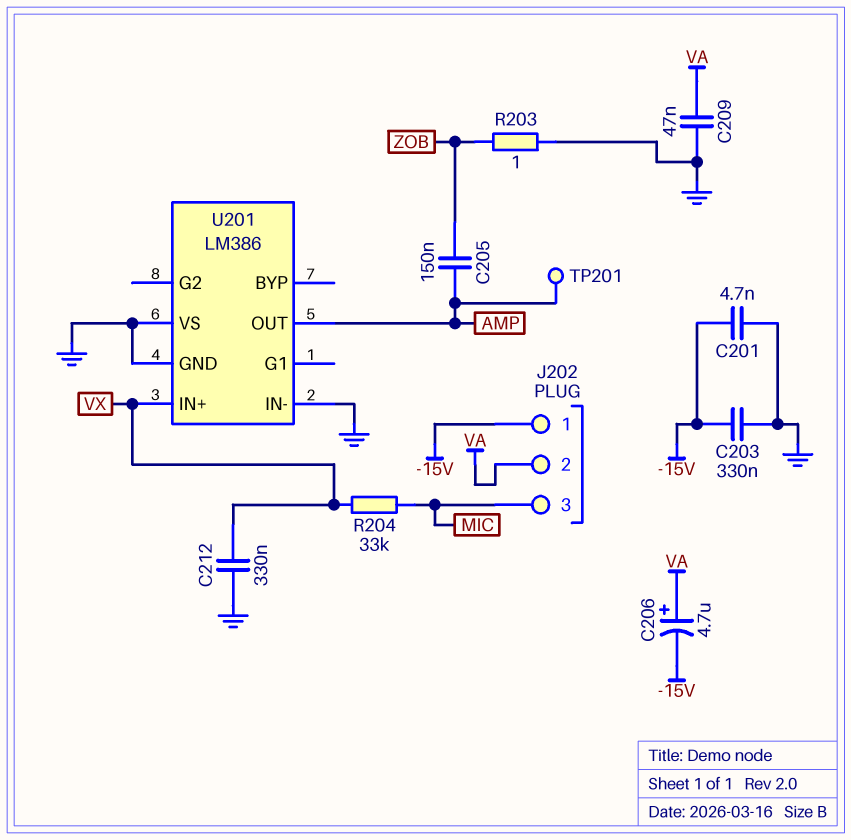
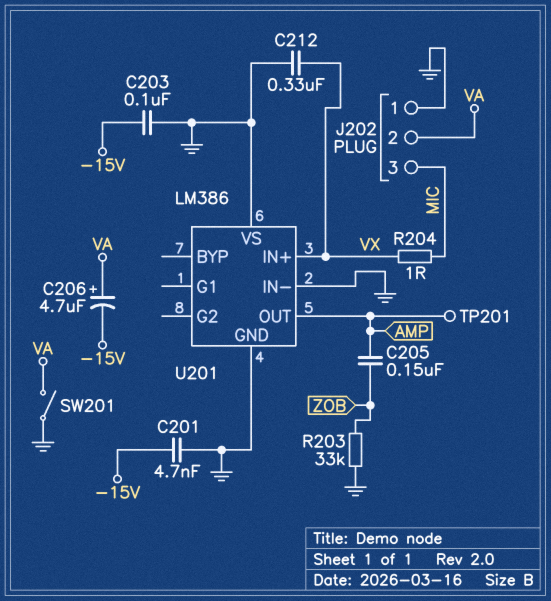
C203: 330nF (-15V, GND) -> 100nF (-15V, GND)
C209: 47nF (GND, VA) -> none
J202 pin 1: -15V -> GND
R203: 1 (GND, ZOB) -> 33k (GND, ZOB)
R204: 33k (MIC, VX) -> 1 (MIC, VX)
SW201: none -> switch (GND, VA)

